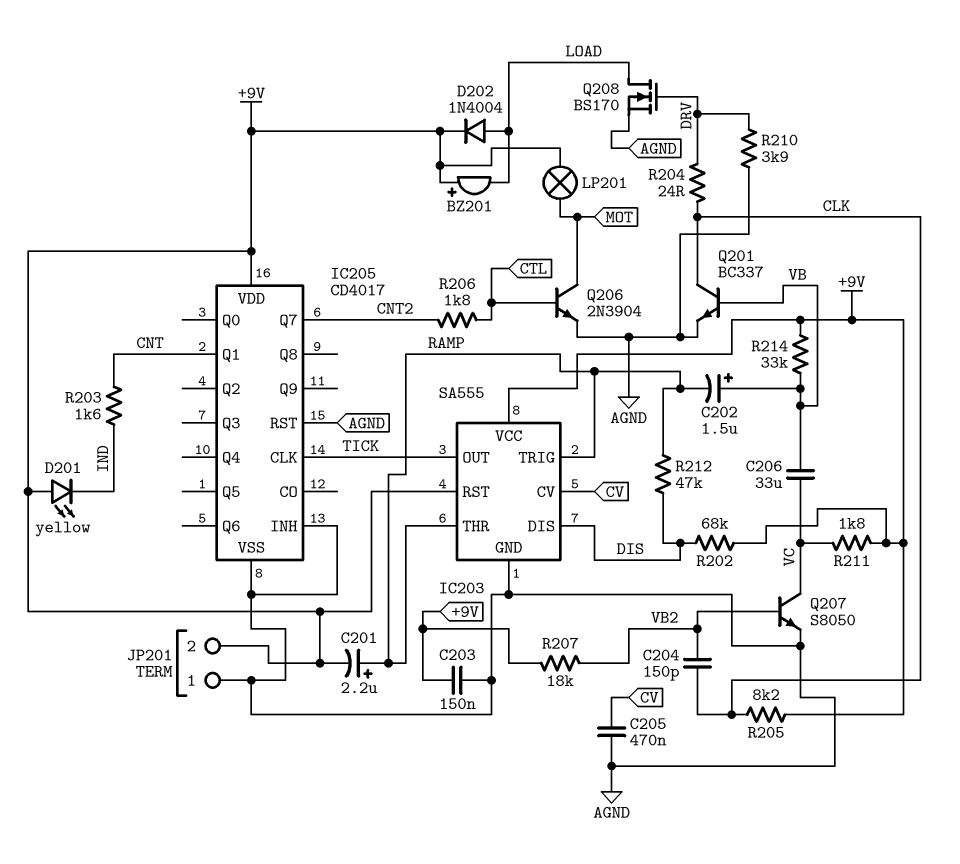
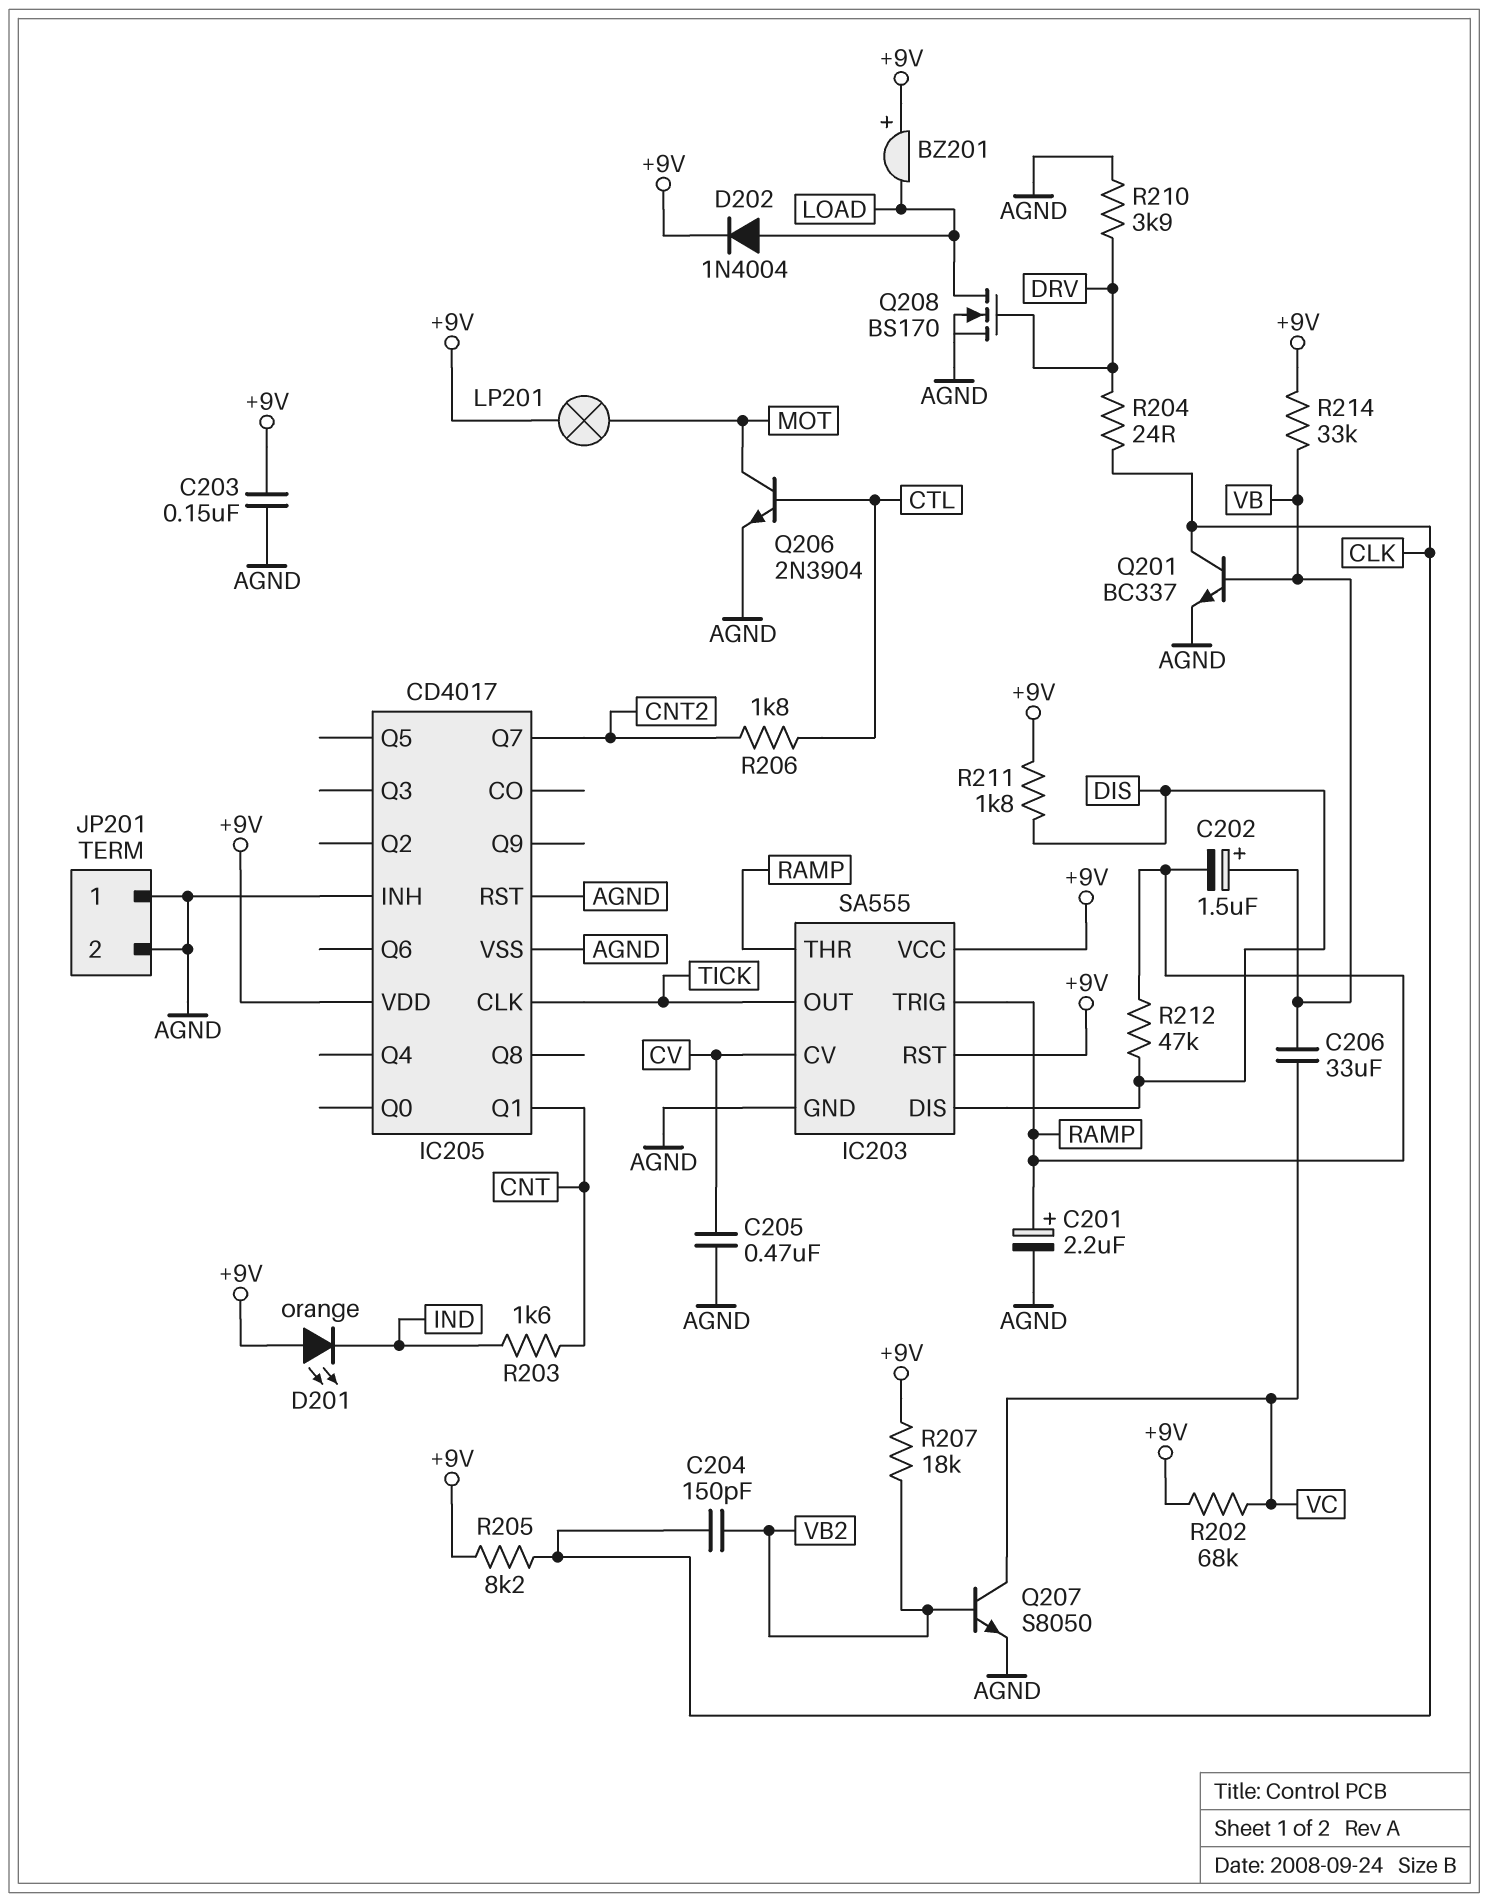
C201: 2.2uF (plus RAMP, minus +9V) -> 2.2uF (plus RAMP, minus AGND)
D201: LED yellow (A +9V, K IND) -> LED orange (A +9V, K IND)
JP201 pin 2: +9V -> AGND
R202: 68k (+9V, DIS) -> 68k (+9V, VC)
R211: 1.8k (+9V, VC) -> 1.8k (+9V, DIS)

